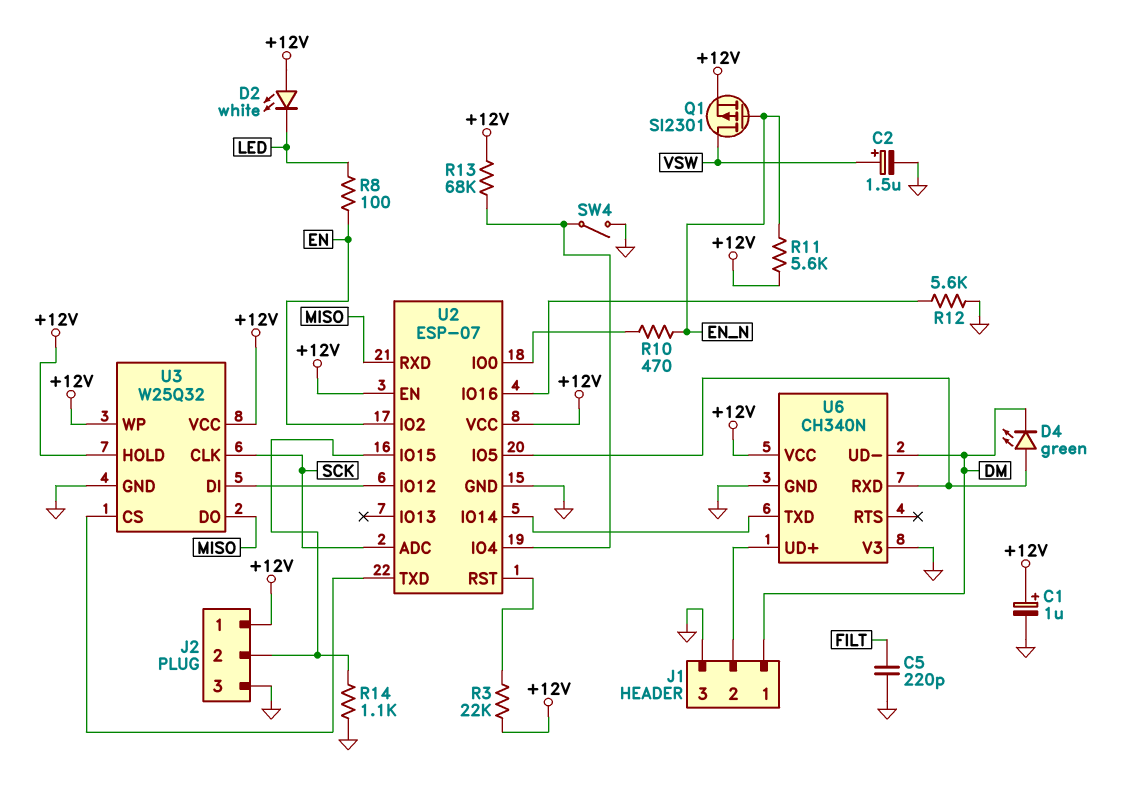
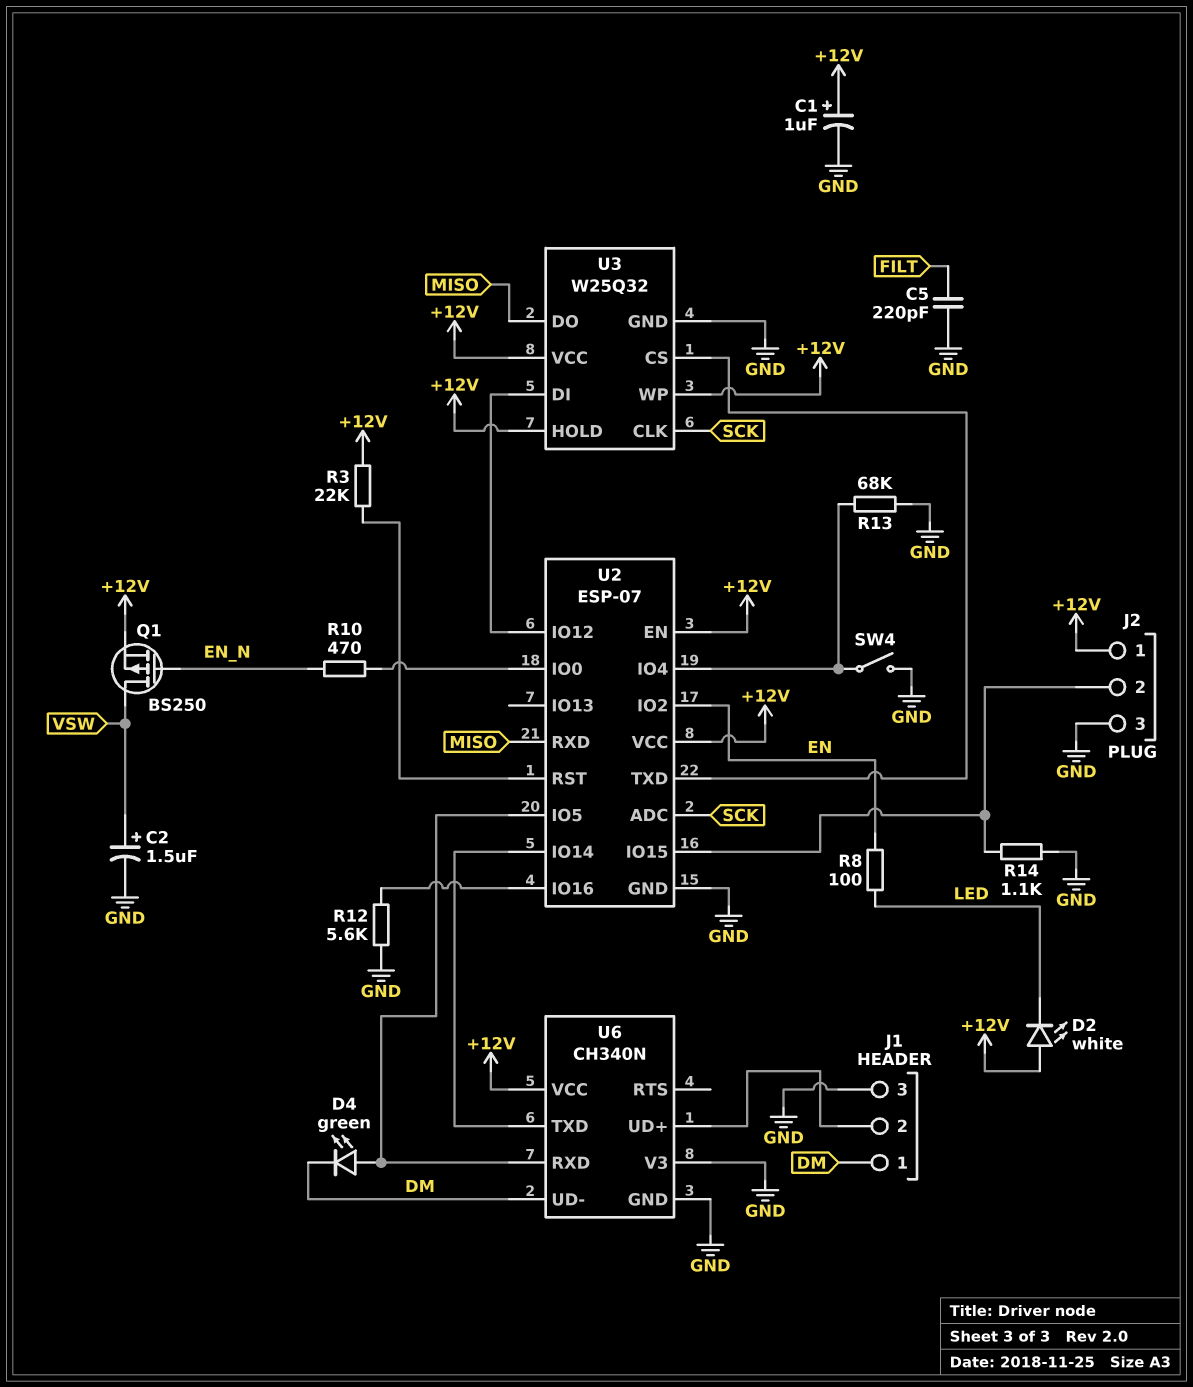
Q1: PMOS SI2301 (G EN_N, D VSW, S +12V) -> PMOS BS250 (G EN_N, D VSW, S +12V)
R11: 5.6k (+12V, EN_N) -> none
R13: 68k (+12V, U2/IO4) -> 68k (GND, U2/IO4)

